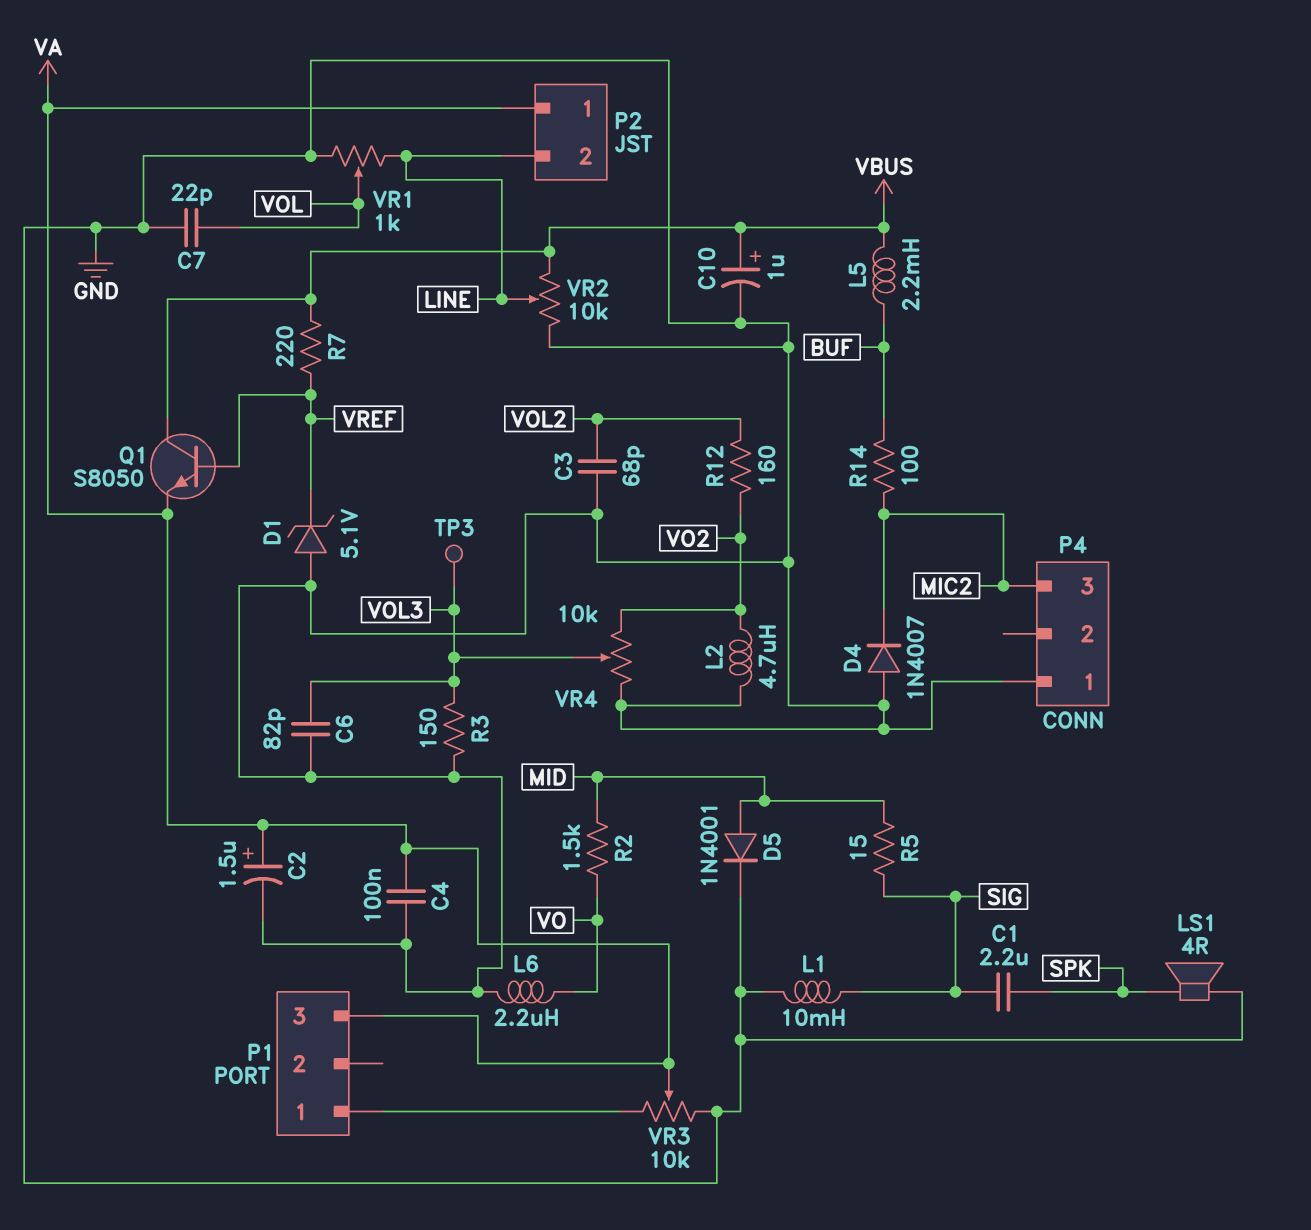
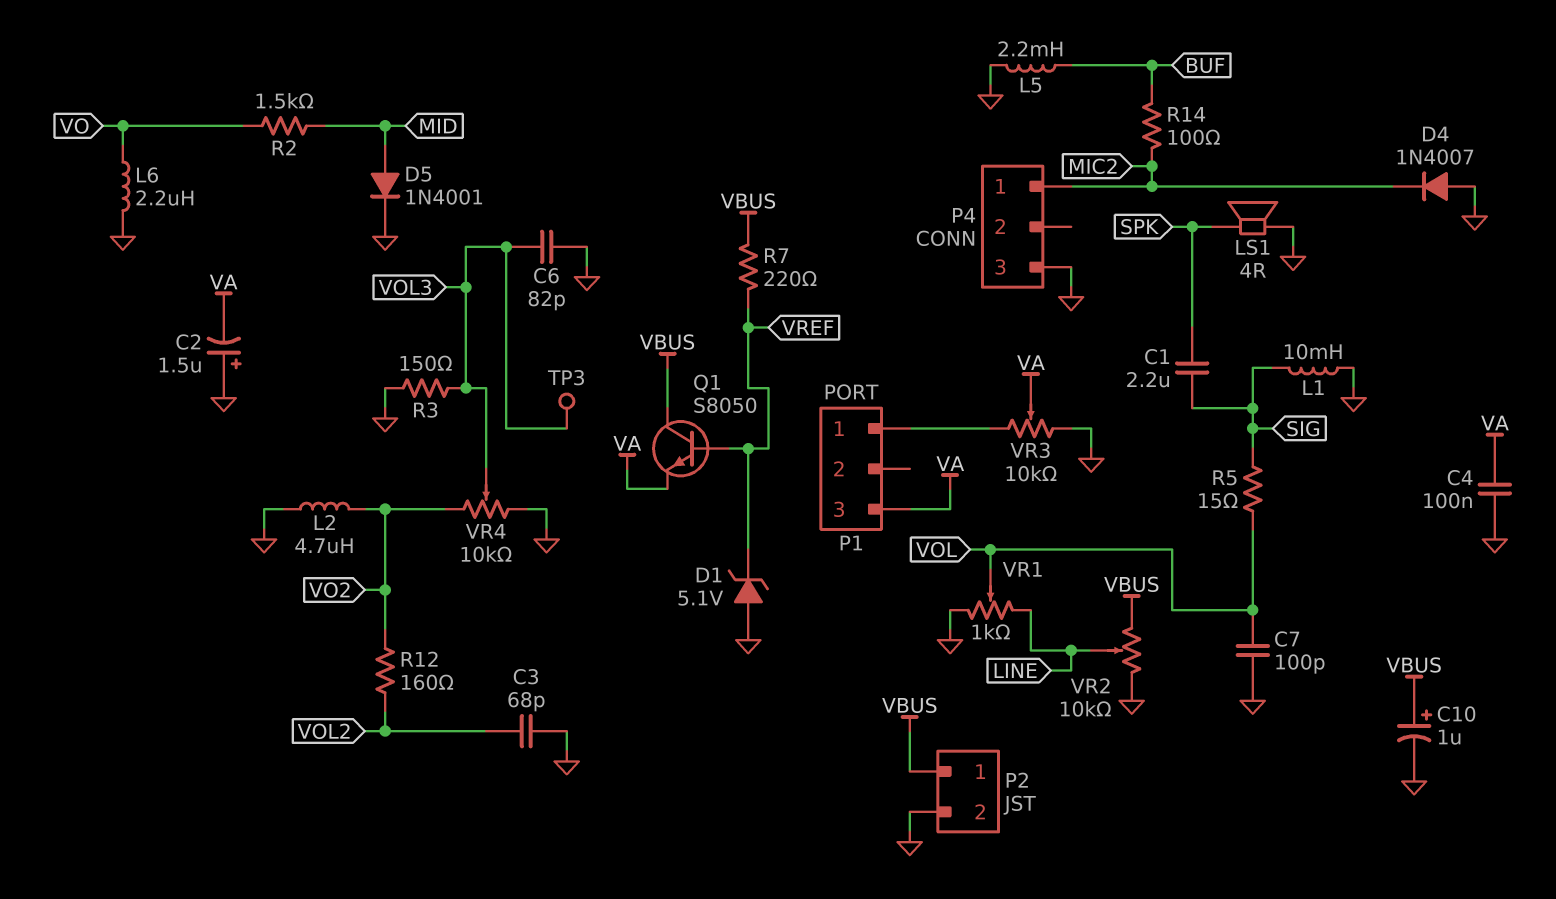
C2: 1.5uF (plus VA, minus GND) -> 1.5uF (plus GND, minus VA)
C7: 22pF (GND, VOL) -> 100pF (GND, VOL)
L5: 2.2mH (BUF, VBUS) -> 2.2mH (BUF, GND)
P2 pin 1: VA -> VBUS
P2 pin 2: LINE -> GND
P4 pin 1: GND -> MIC2
P4 pin 3: MIC2 -> GND
R5: 15 (MID, SIG) -> 15 (SIG, VOL)

